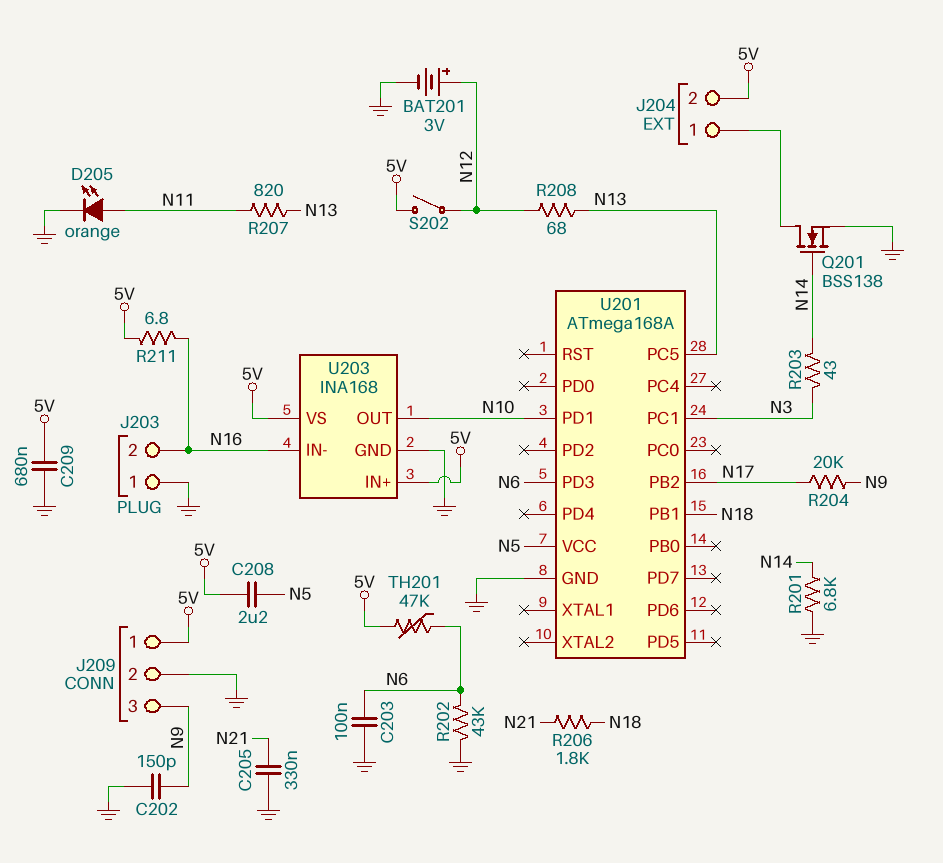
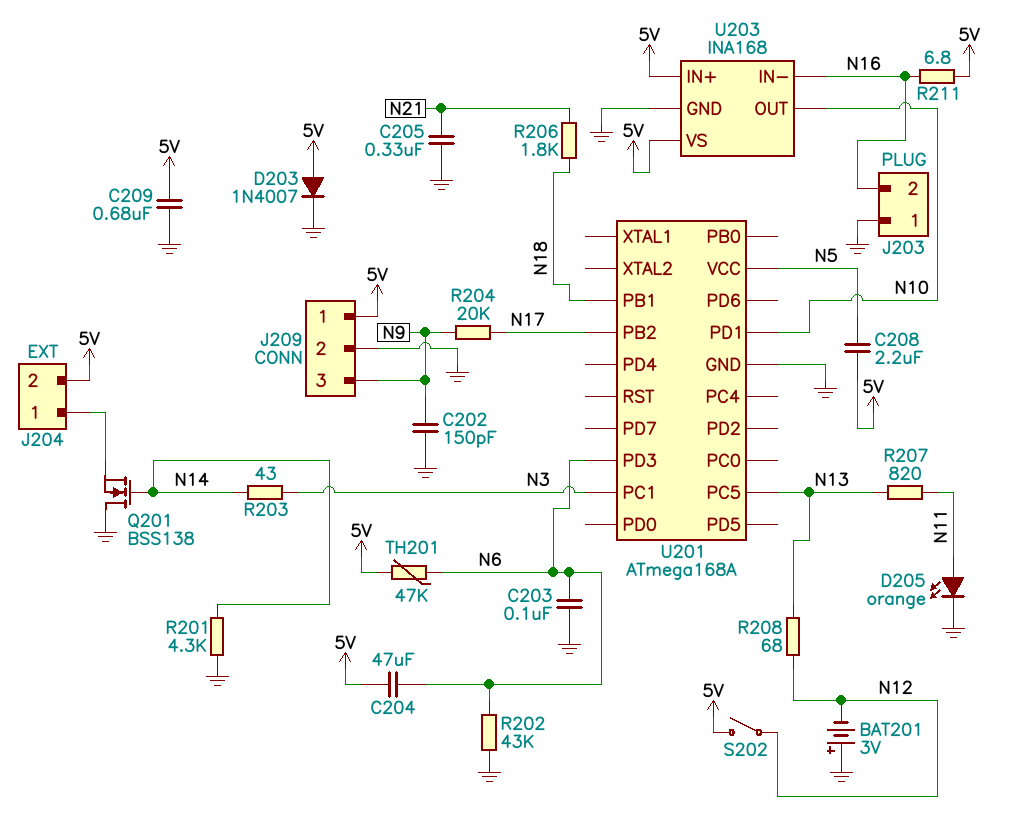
BAT201: 3V (plus N12, minus GND) -> 3V (plus GND, minus N12)
C204: none -> 47uF (5V, N6)
D203: none -> diode 1N4007 (A 5V, K GND)
Q201: NMOS BSS138 (G N14, D J204/1, S GND) -> NMOS BSS138 (G N14, D GND, S J204/1)
R201: 6.8k (GND, N14) -> 4.3k (GND, N14)

